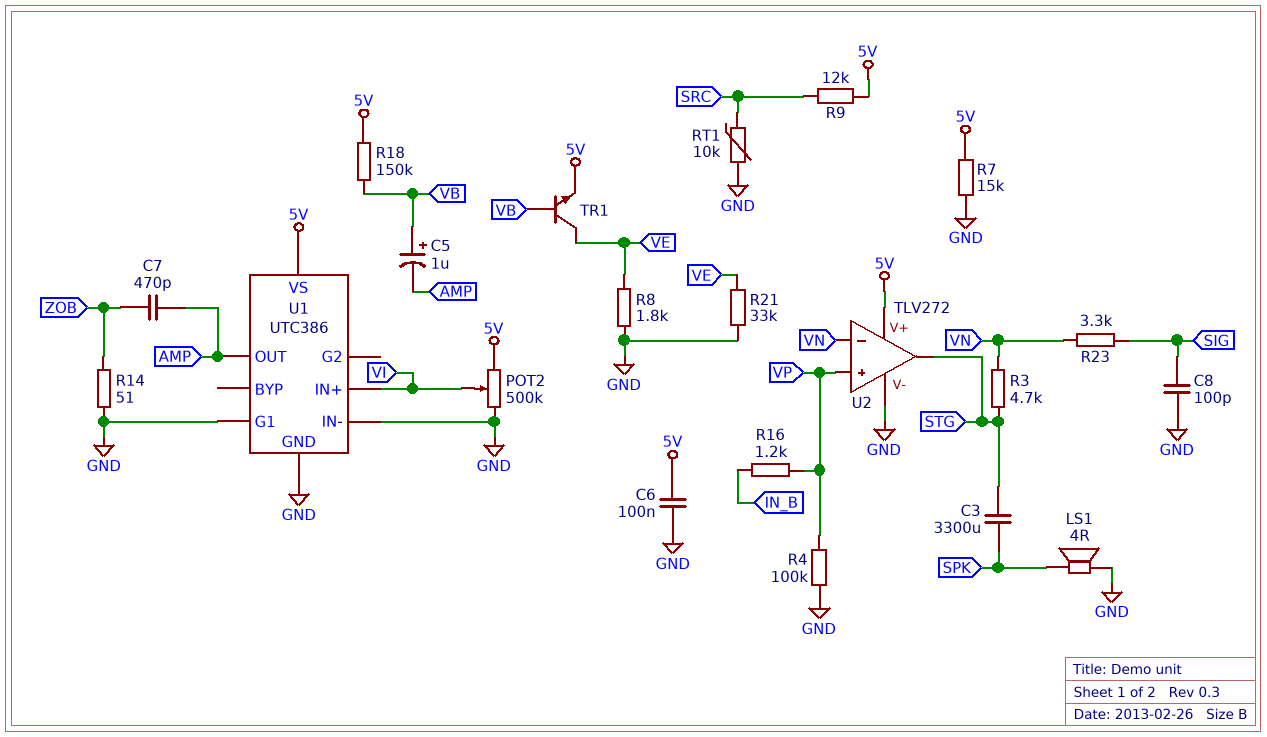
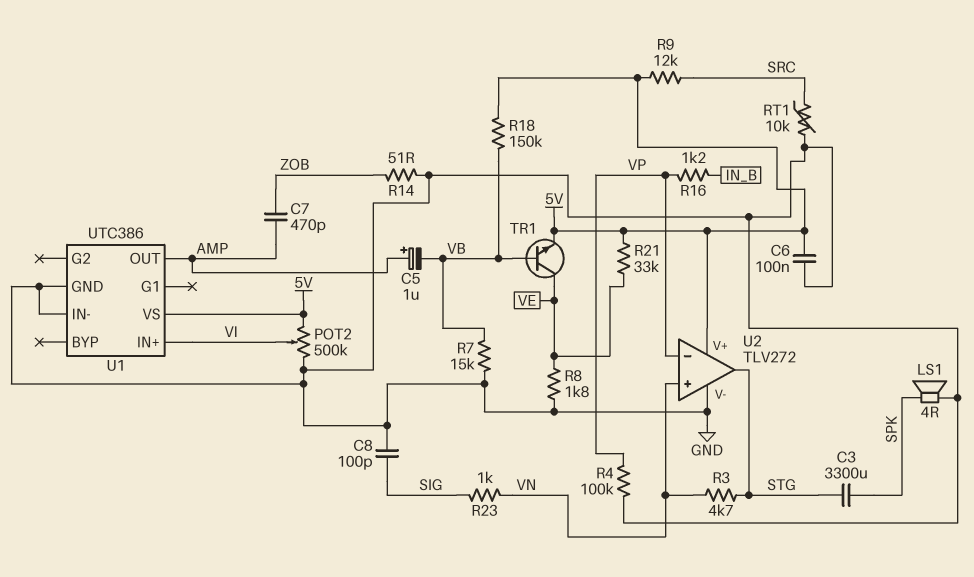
C5: 1uF (plus VB, minus AMP) -> 1uF (plus AMP, minus VB)
R7: 15k (5V, GND) -> 15k (GND, VB)
R21: 33k (GND, VE) -> 33k (5V, VE)
R23: 3.3k (SIG, VN) -> 1k (SIG, VN)
U1 pin G1: GND -> none
U2 pin in+: VP -> VN
U2 pin in-: VN -> VP

